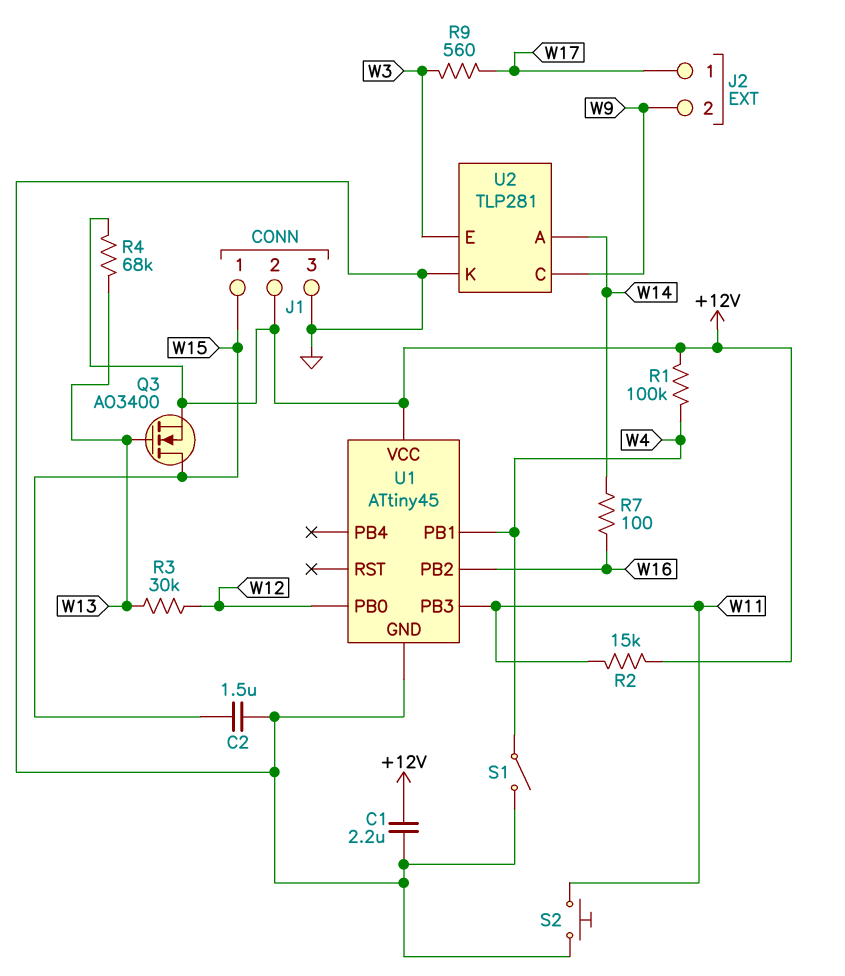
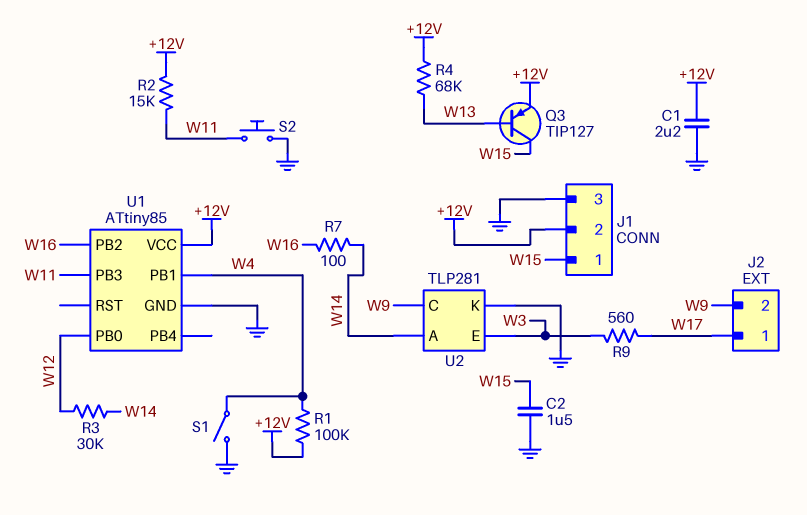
Q3: NMOS AO3400 (G W13, D W15, S +12V) -> PNP TIP127 (B W13, C W15, E +12V)
R3: 30k (W12, W13) -> 30k (W12, W14)
U1: ATtiny45 -> ATtiny85

